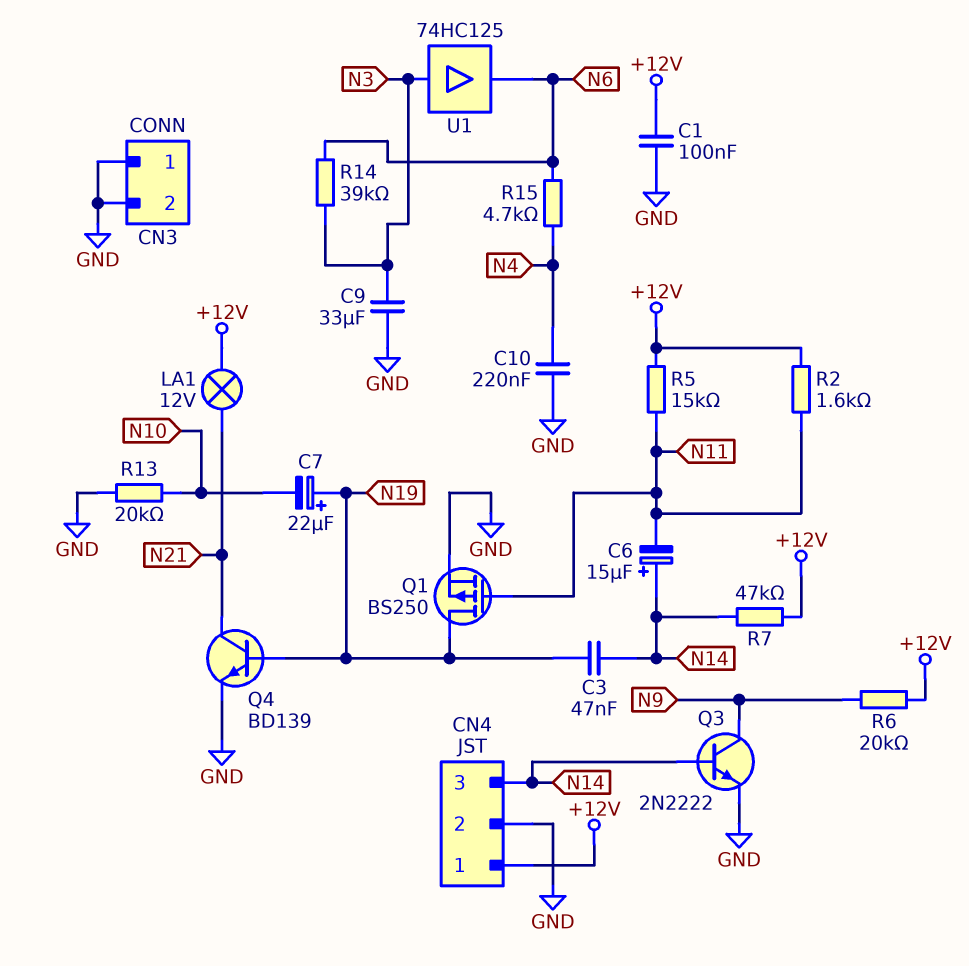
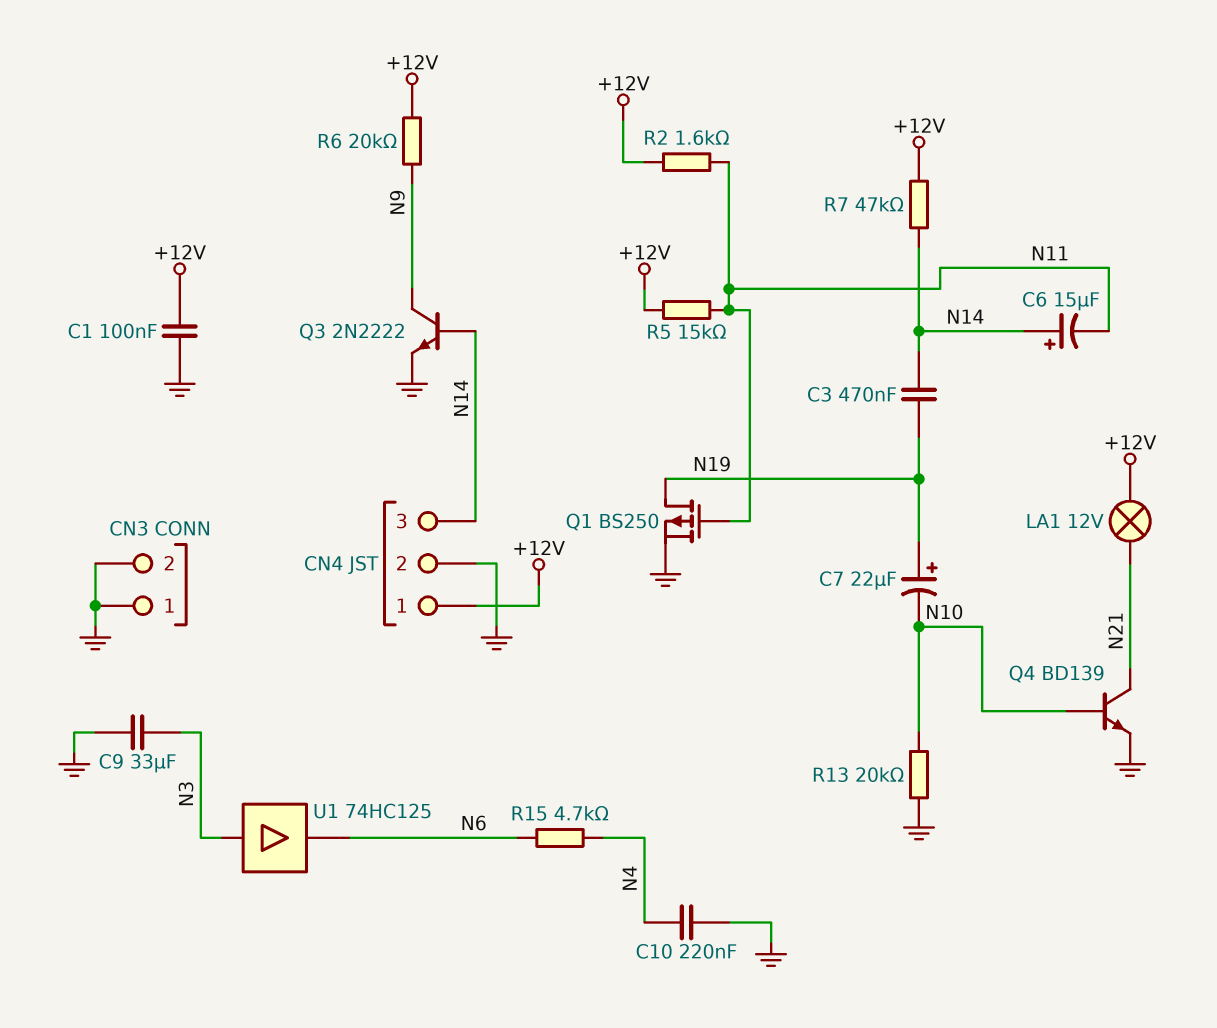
C3: 47nF (N14, N19) -> 470nF (N14, N19)
Q4: NPN BD139 (B N19, C N21, E GND) -> NPN BD139 (B N10, C N21, E GND)
R14: 39k (N3, N6) -> none

